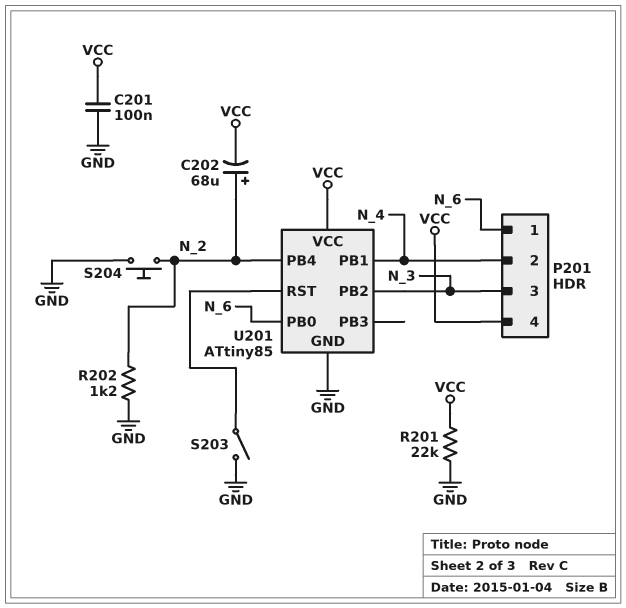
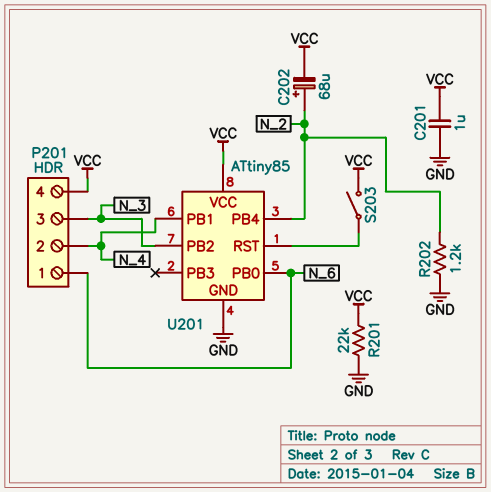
C201: 100nF (GND, VCC) -> 1uF (GND, VCC)
S203: switch (GND, U201/RST) -> switch (U201/RST, VCC)
S204: button (GND, N_2) -> none

